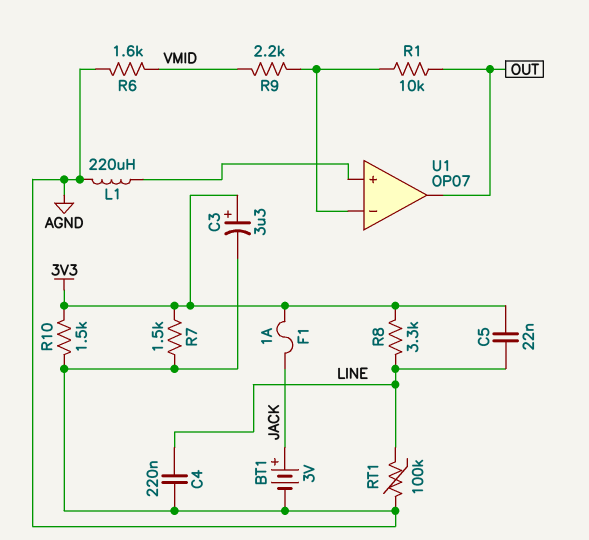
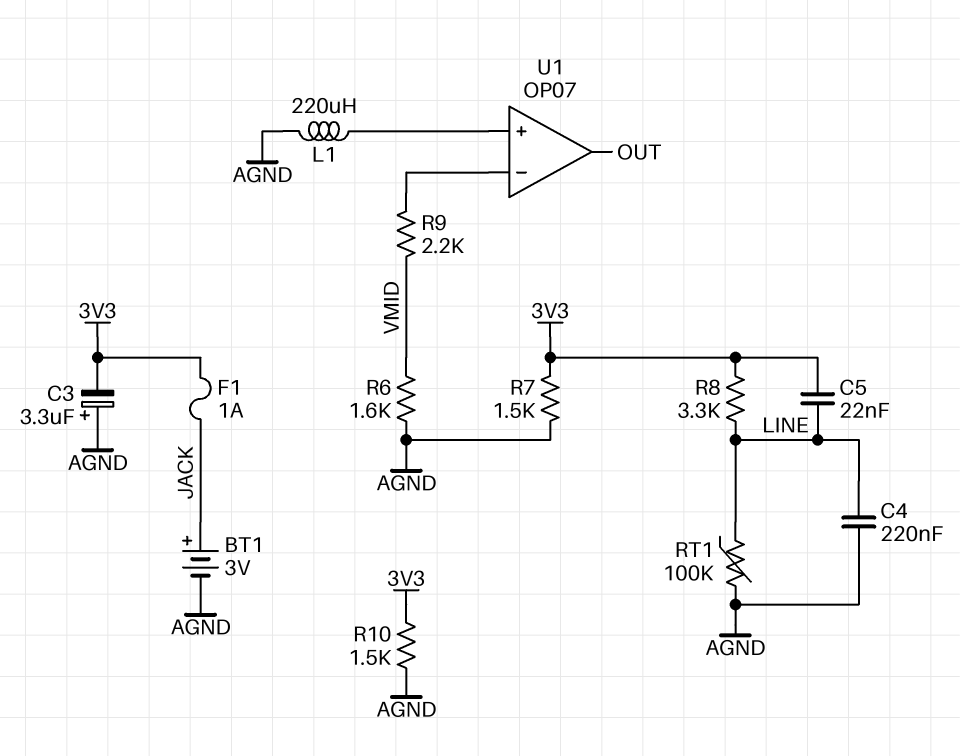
C3: 3.3uF (plus 3V3, minus AGND) -> 3.3uF (plus AGND, minus 3V3)
R1: 10k (OUT, U1/in-) -> none

